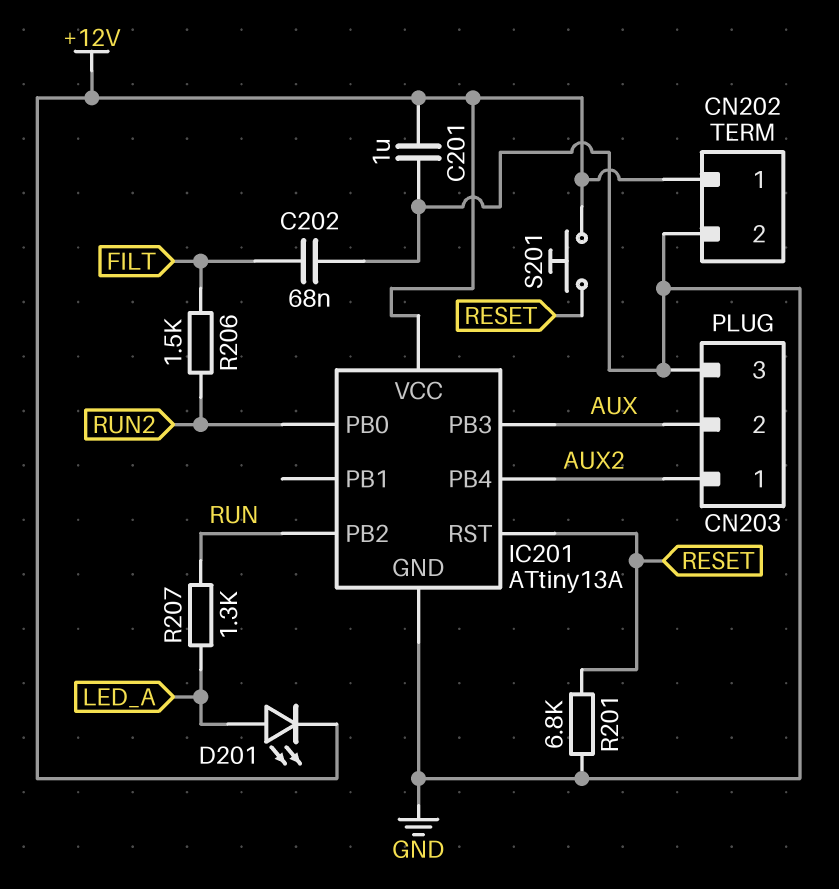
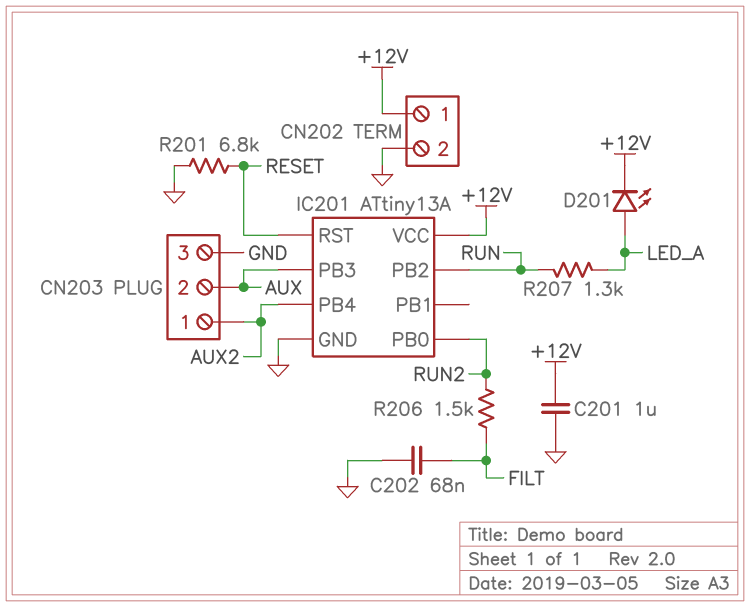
S201: button (+12V, RESET) -> none

